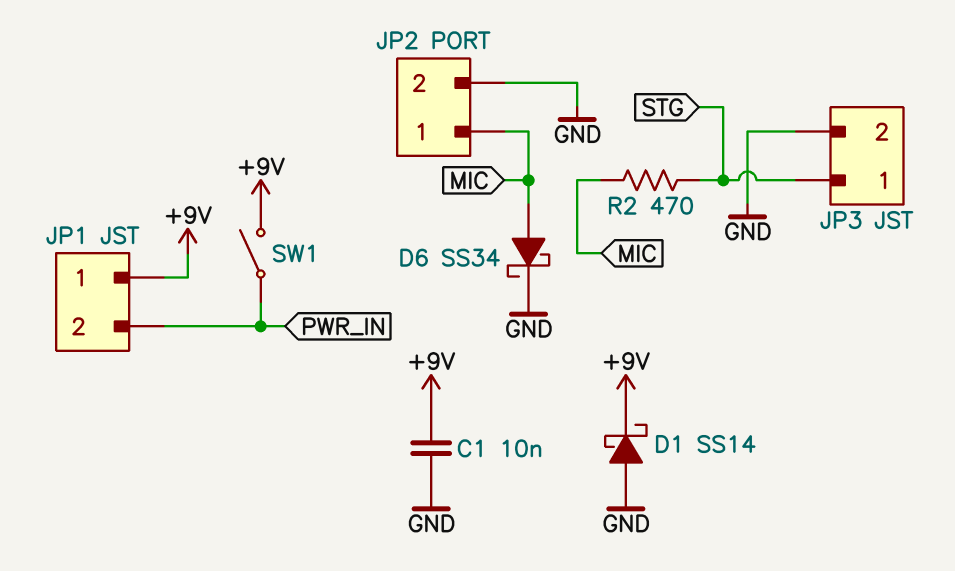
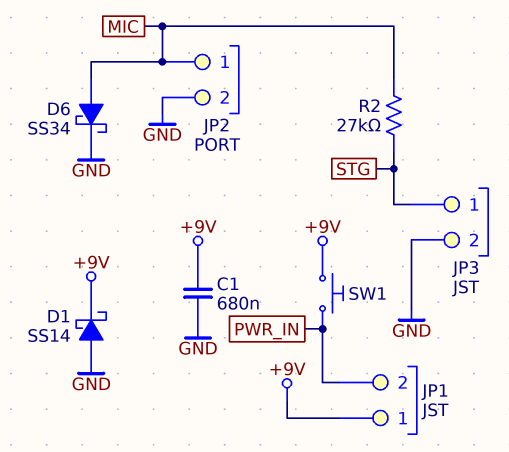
C1: 10nF (+9V, GND) -> 680nF (+9V, GND)
R2: 470 (MIC, STG) -> 27k (MIC, STG)
SW1: switch (+9V, PWR_IN) -> button (+9V, PWR_IN)

